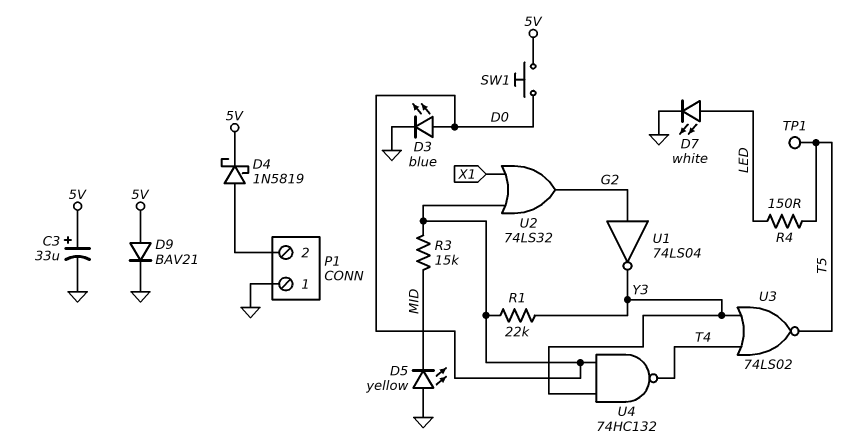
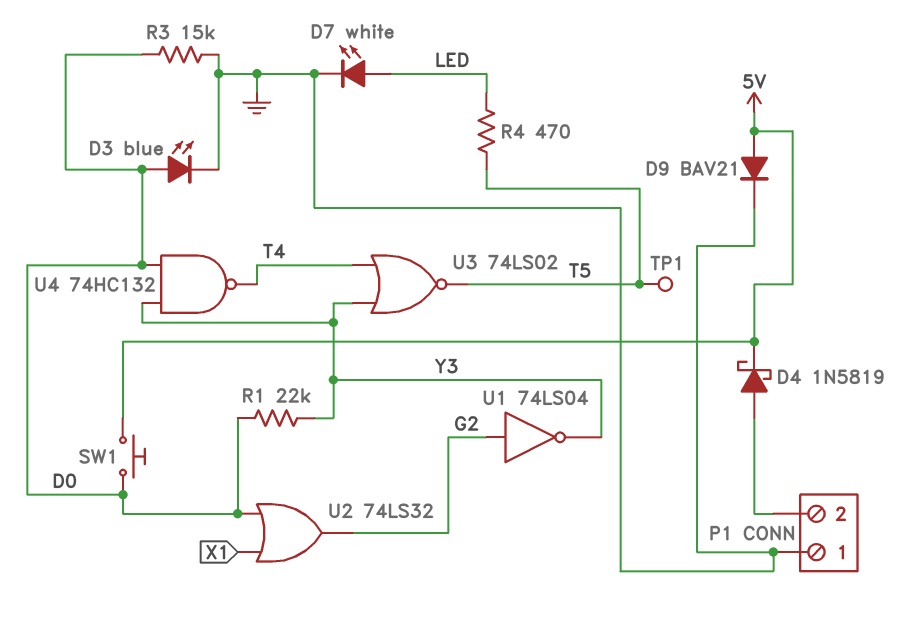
C3: 33uF (plus 5V, minus GND) -> none
D5: LED yellow (A GND, K MID) -> none
R3: 15k (D0, MID) -> 15k (D0, GND)
R4: 150 (LED, T5) -> 470 (LED, T5)

